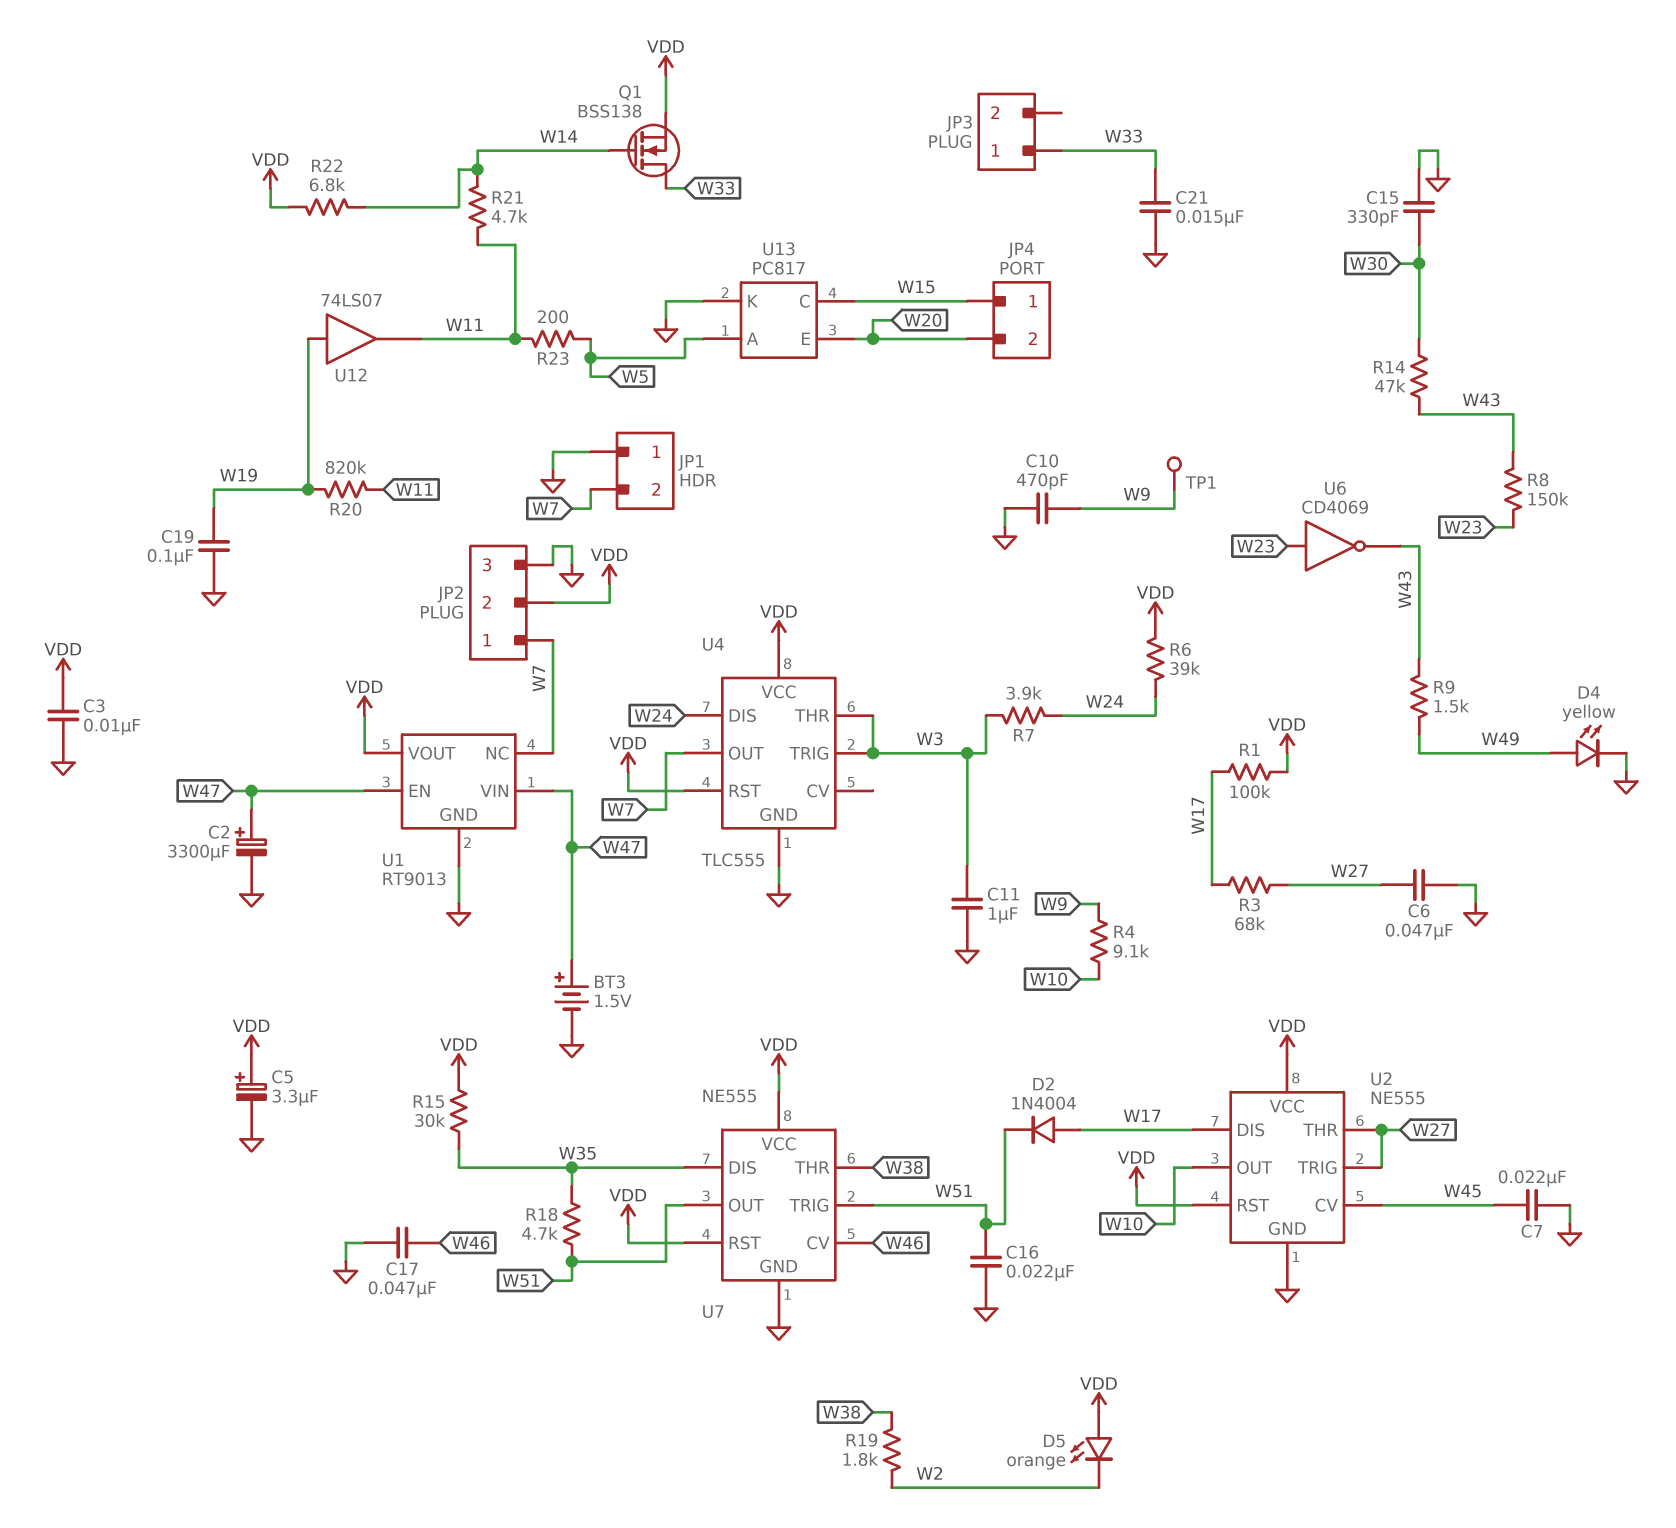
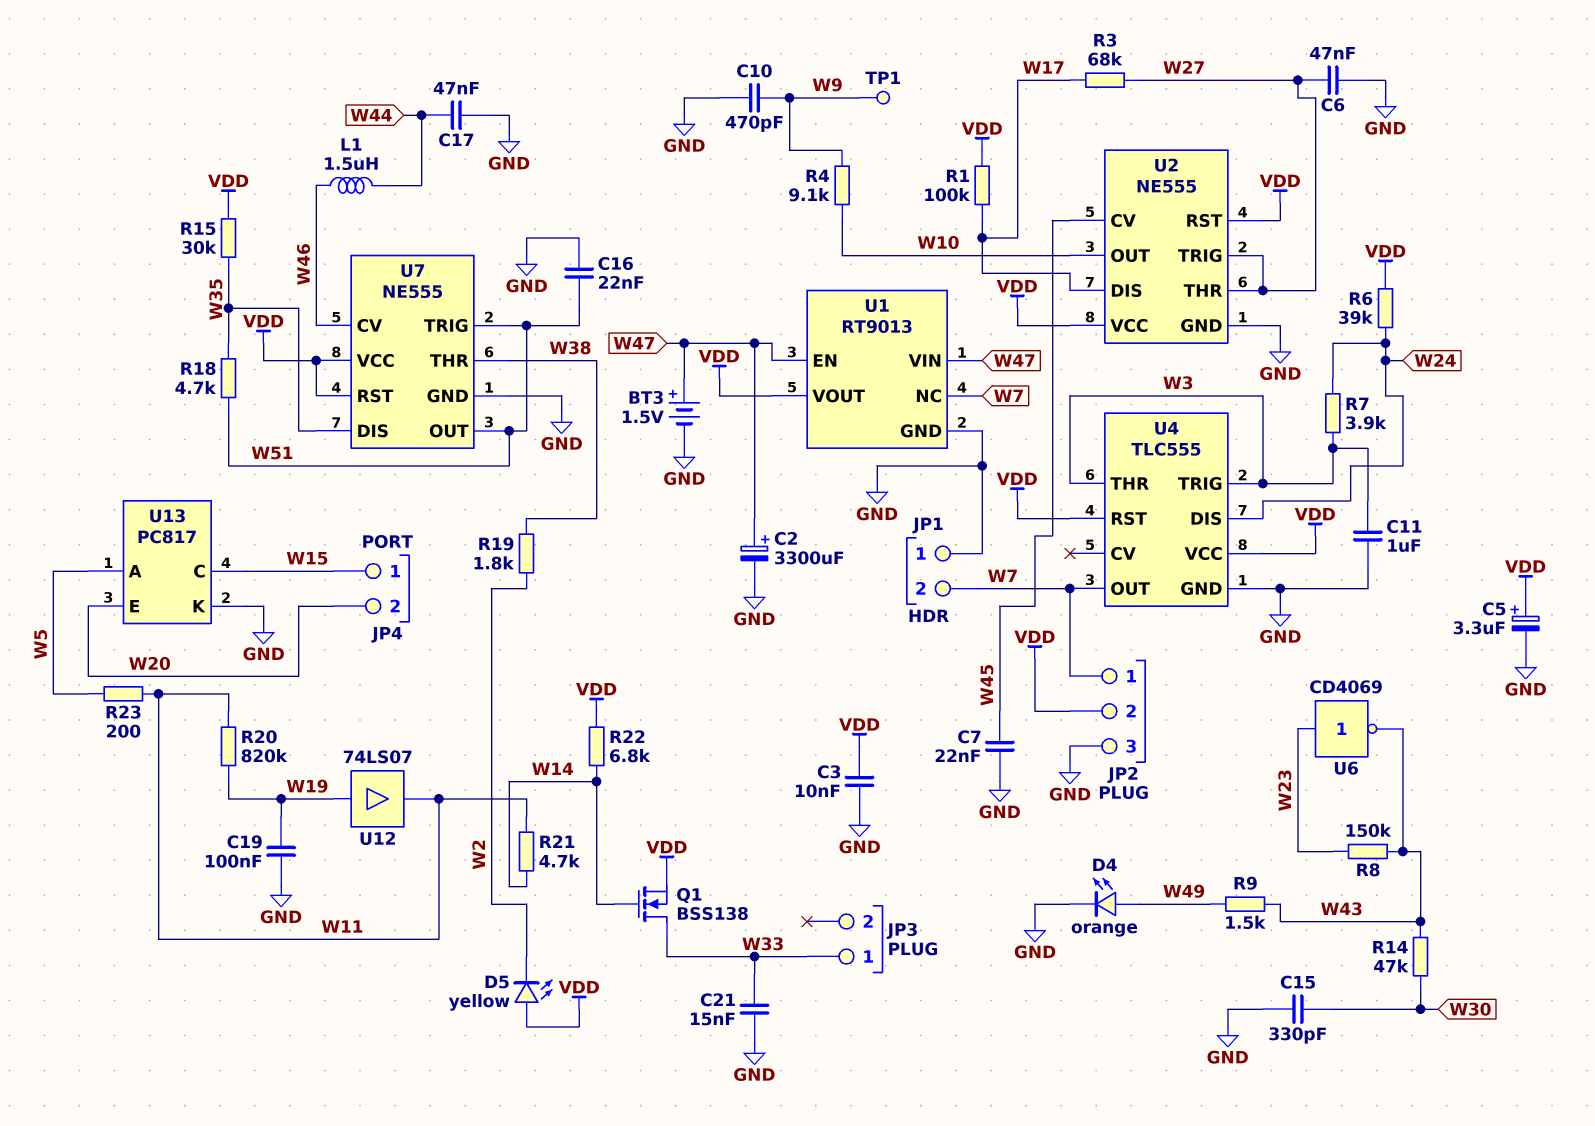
C17: 47nF (GND, W46) -> 47nF (GND, W44)
D2: diode 1N4004 (A W17, K W51) -> none
D4: LED yellow (A W49, K GND) -> LED orange (A W49, K GND)
D5: LED orange (A VDD, K W2) -> LED yellow (A VDD, K W2)
L1: none -> 1.5uH (W44, W46)

